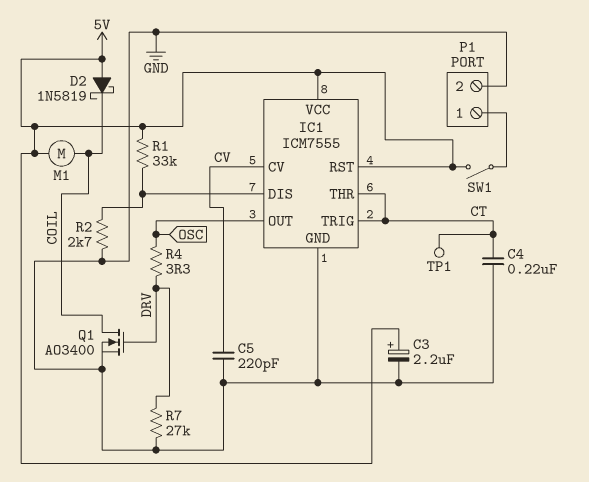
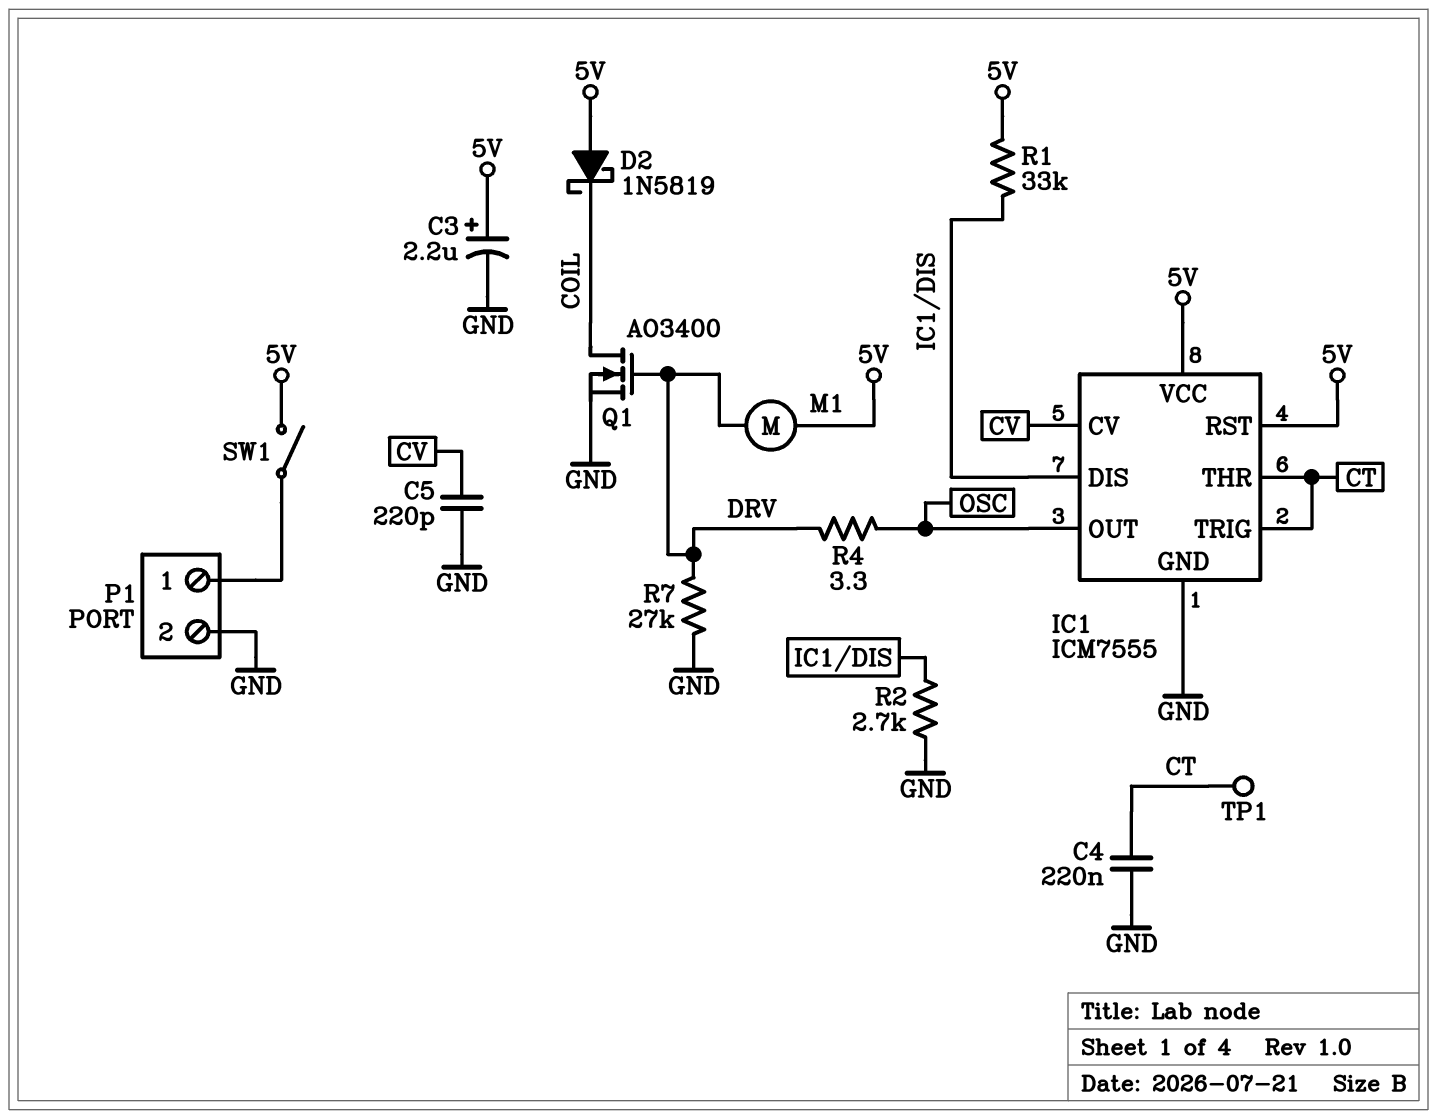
M1: motor (5V, COIL) -> motor (5V, DRV)

